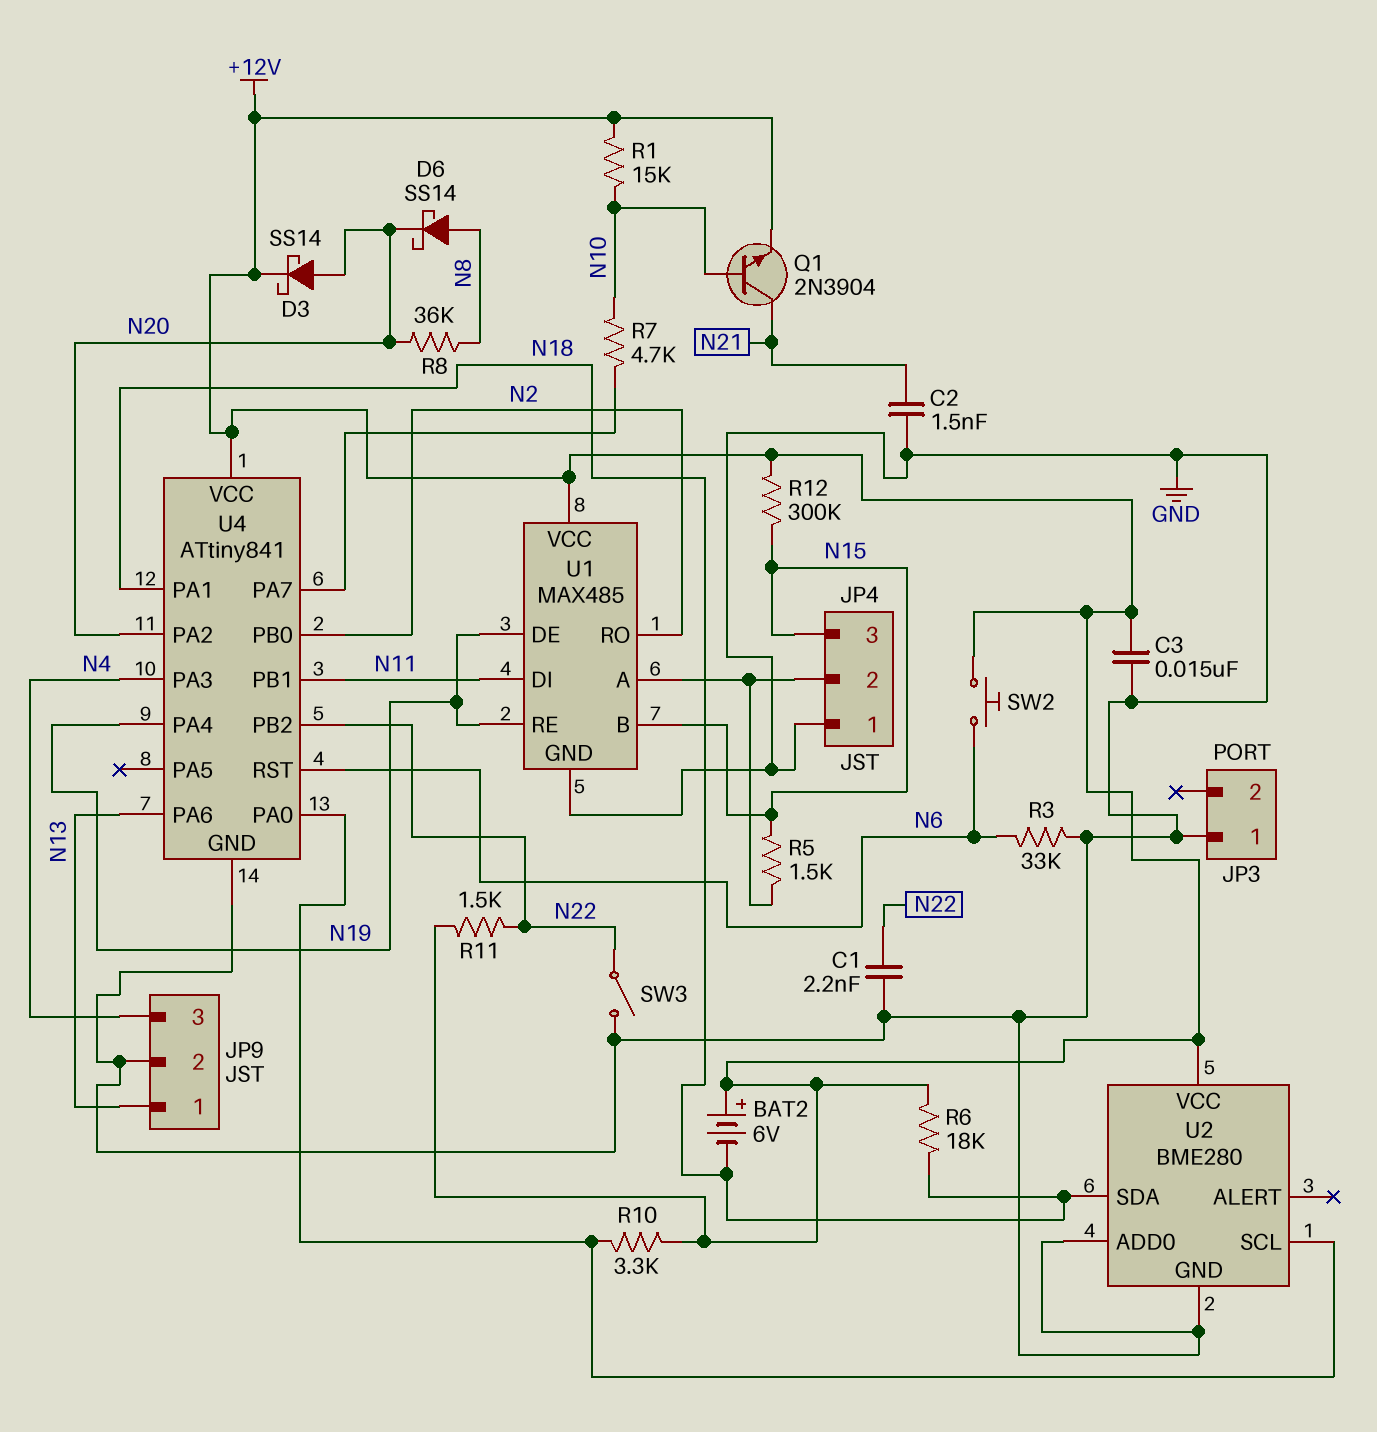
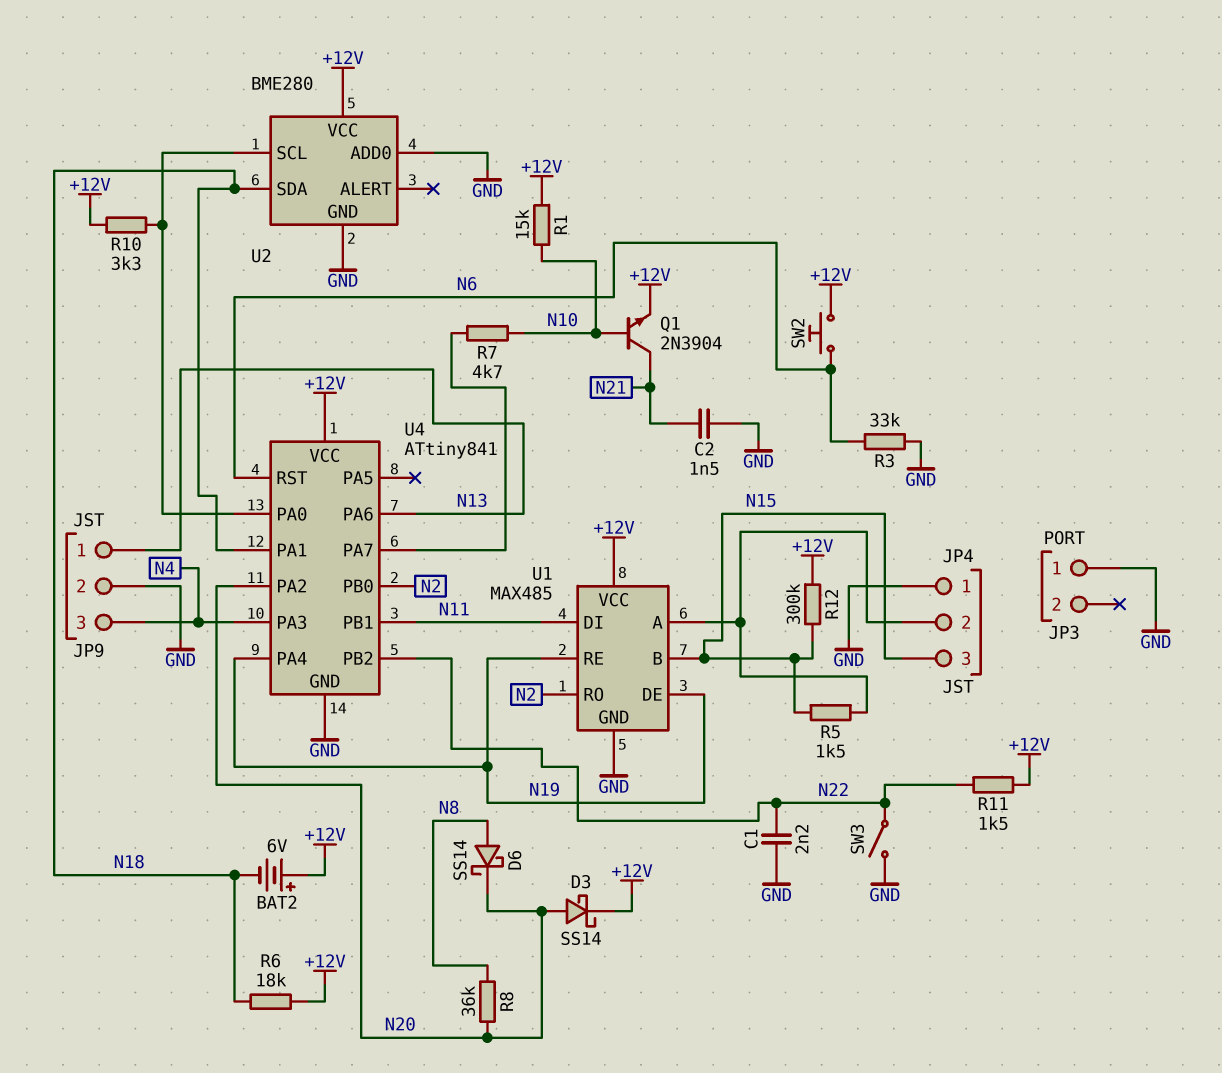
C3: 15nF (+12V, GND) -> none

